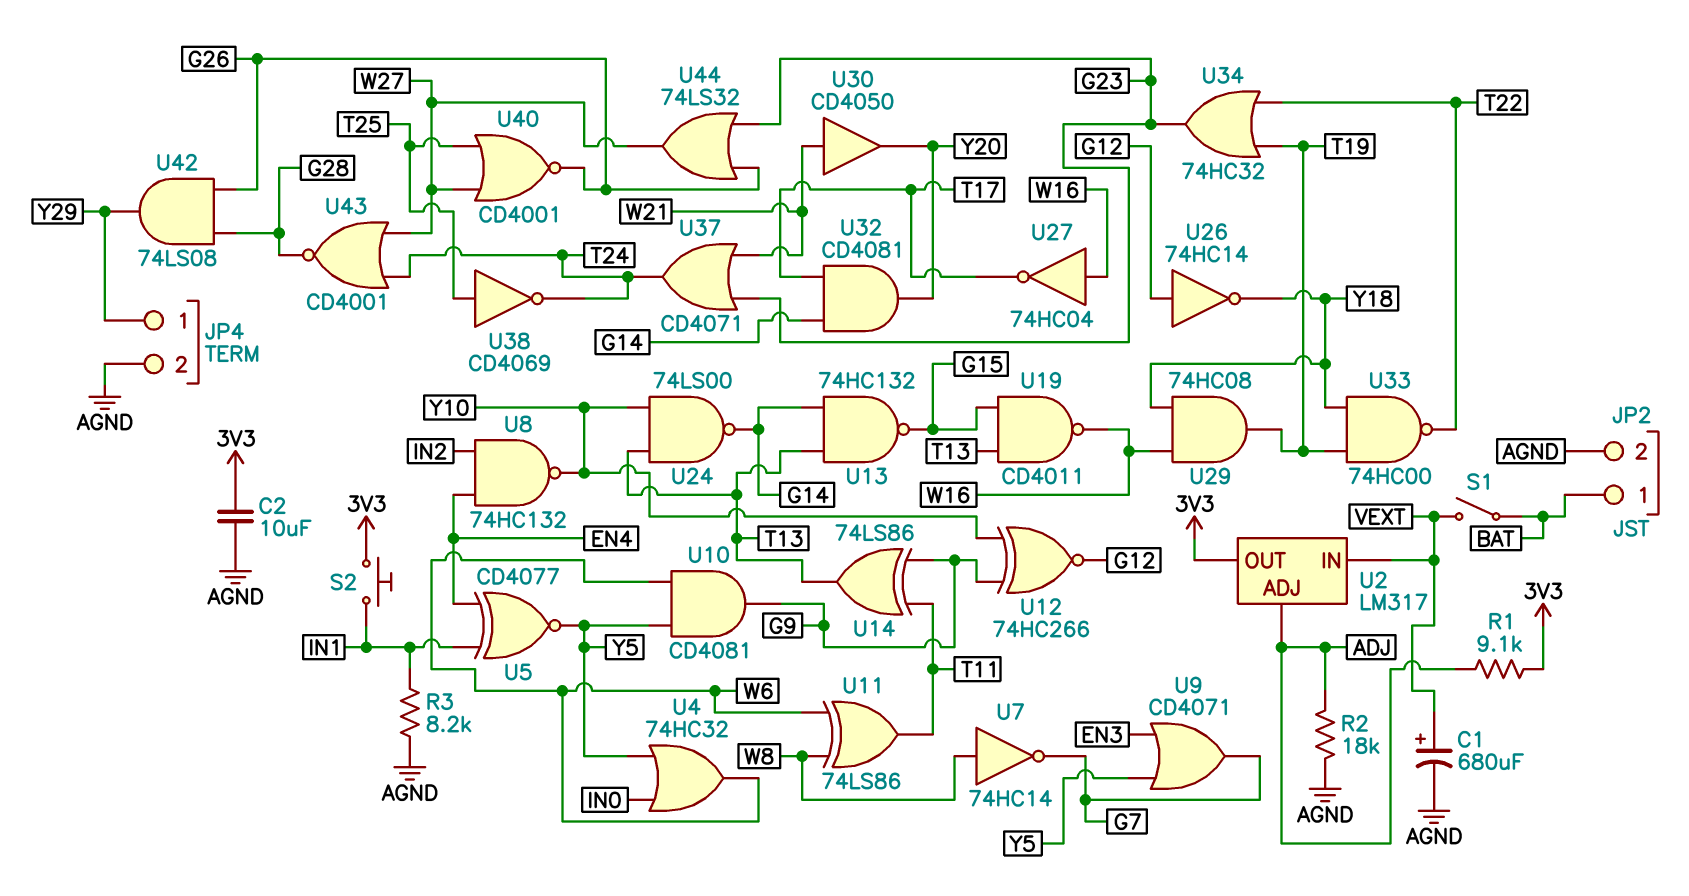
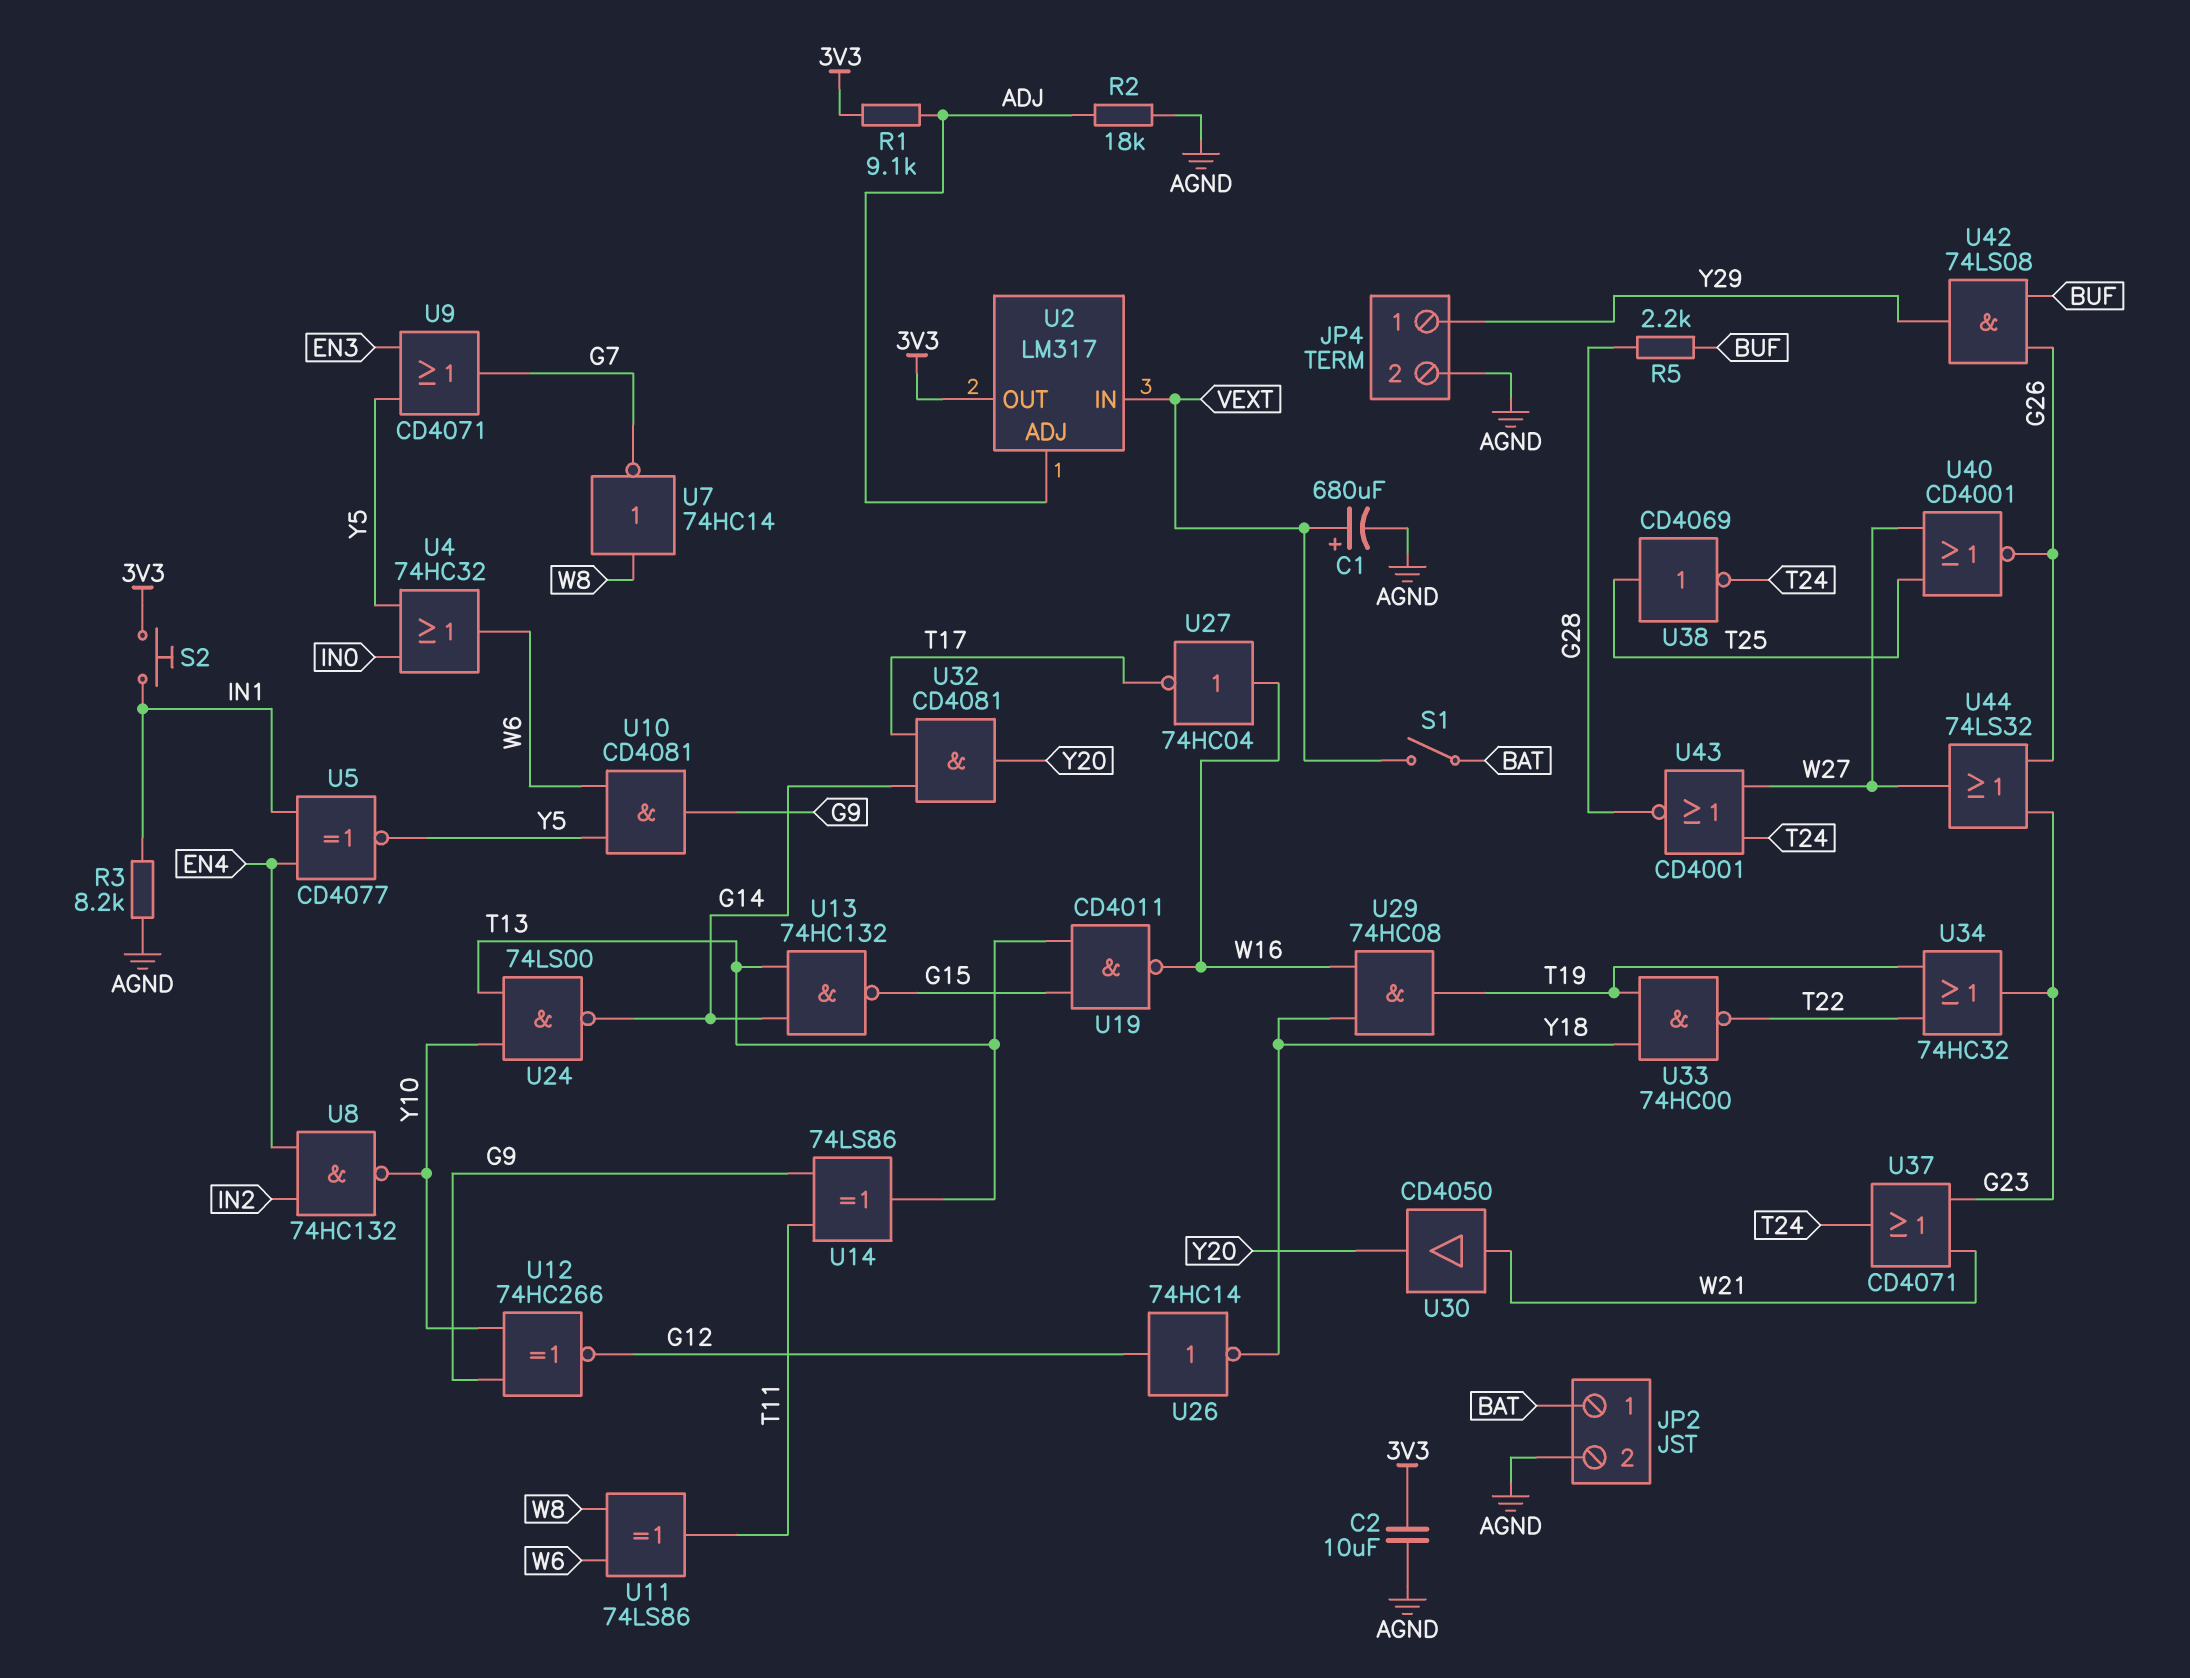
R5: none -> 2.2k (BUF, G28)
U42: AND 74LS08 (in G26, in G28, out Y29) -> AND 74LS08 (in BUF, in G26, out Y29)

